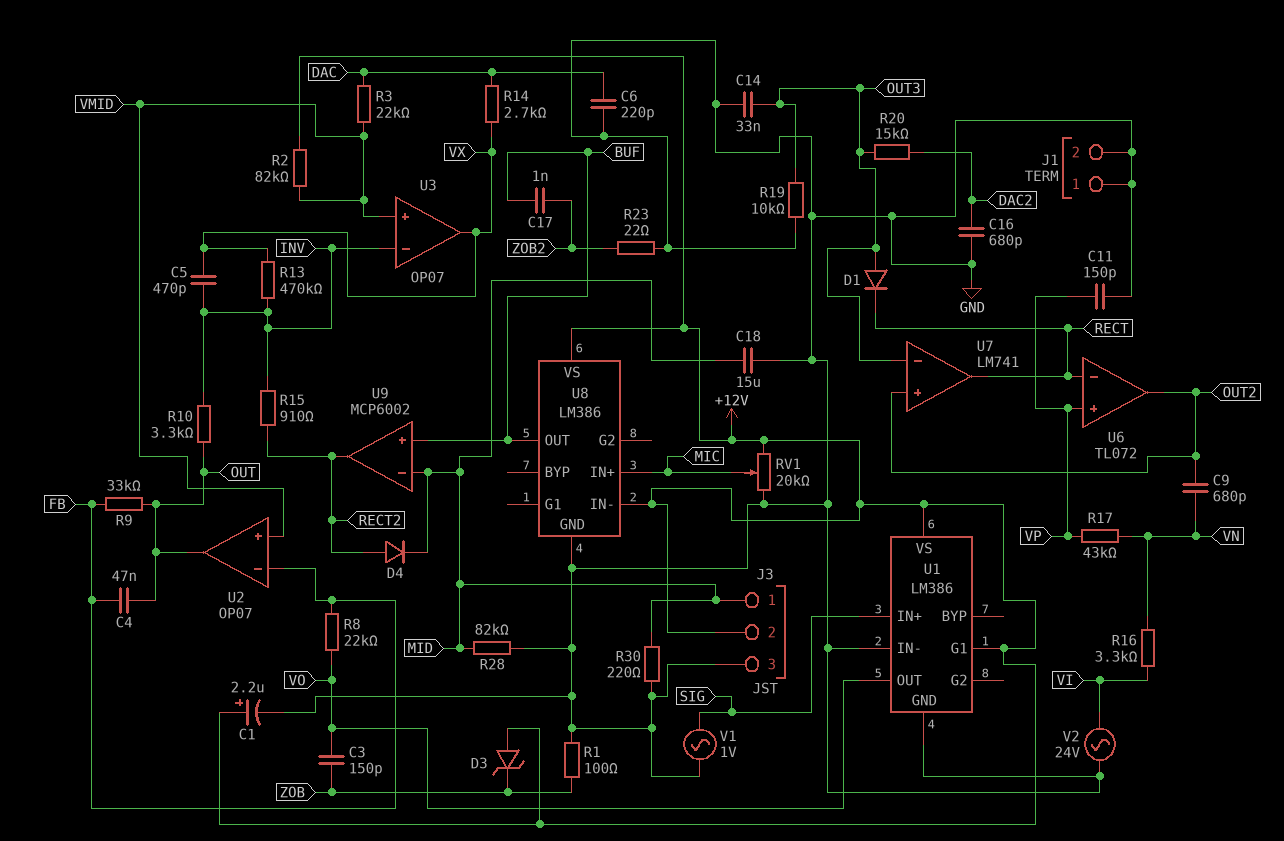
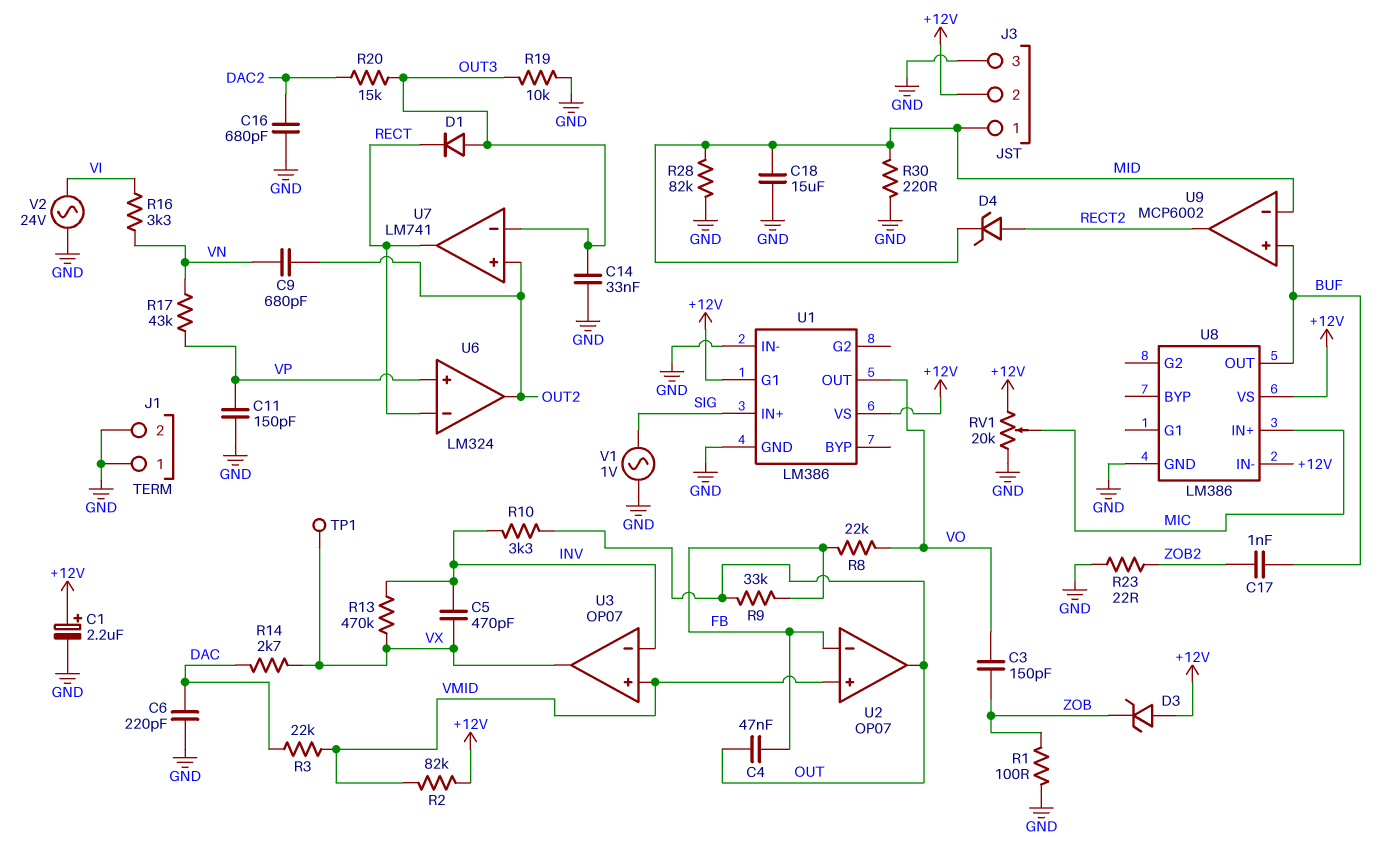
D4: diode (A RECT2, K MID) -> zener (A RECT2, K MID)
R15: 910 (INV, RECT2) -> none
TP1: none -> test point (VX)
U6: TL072 -> LM324

